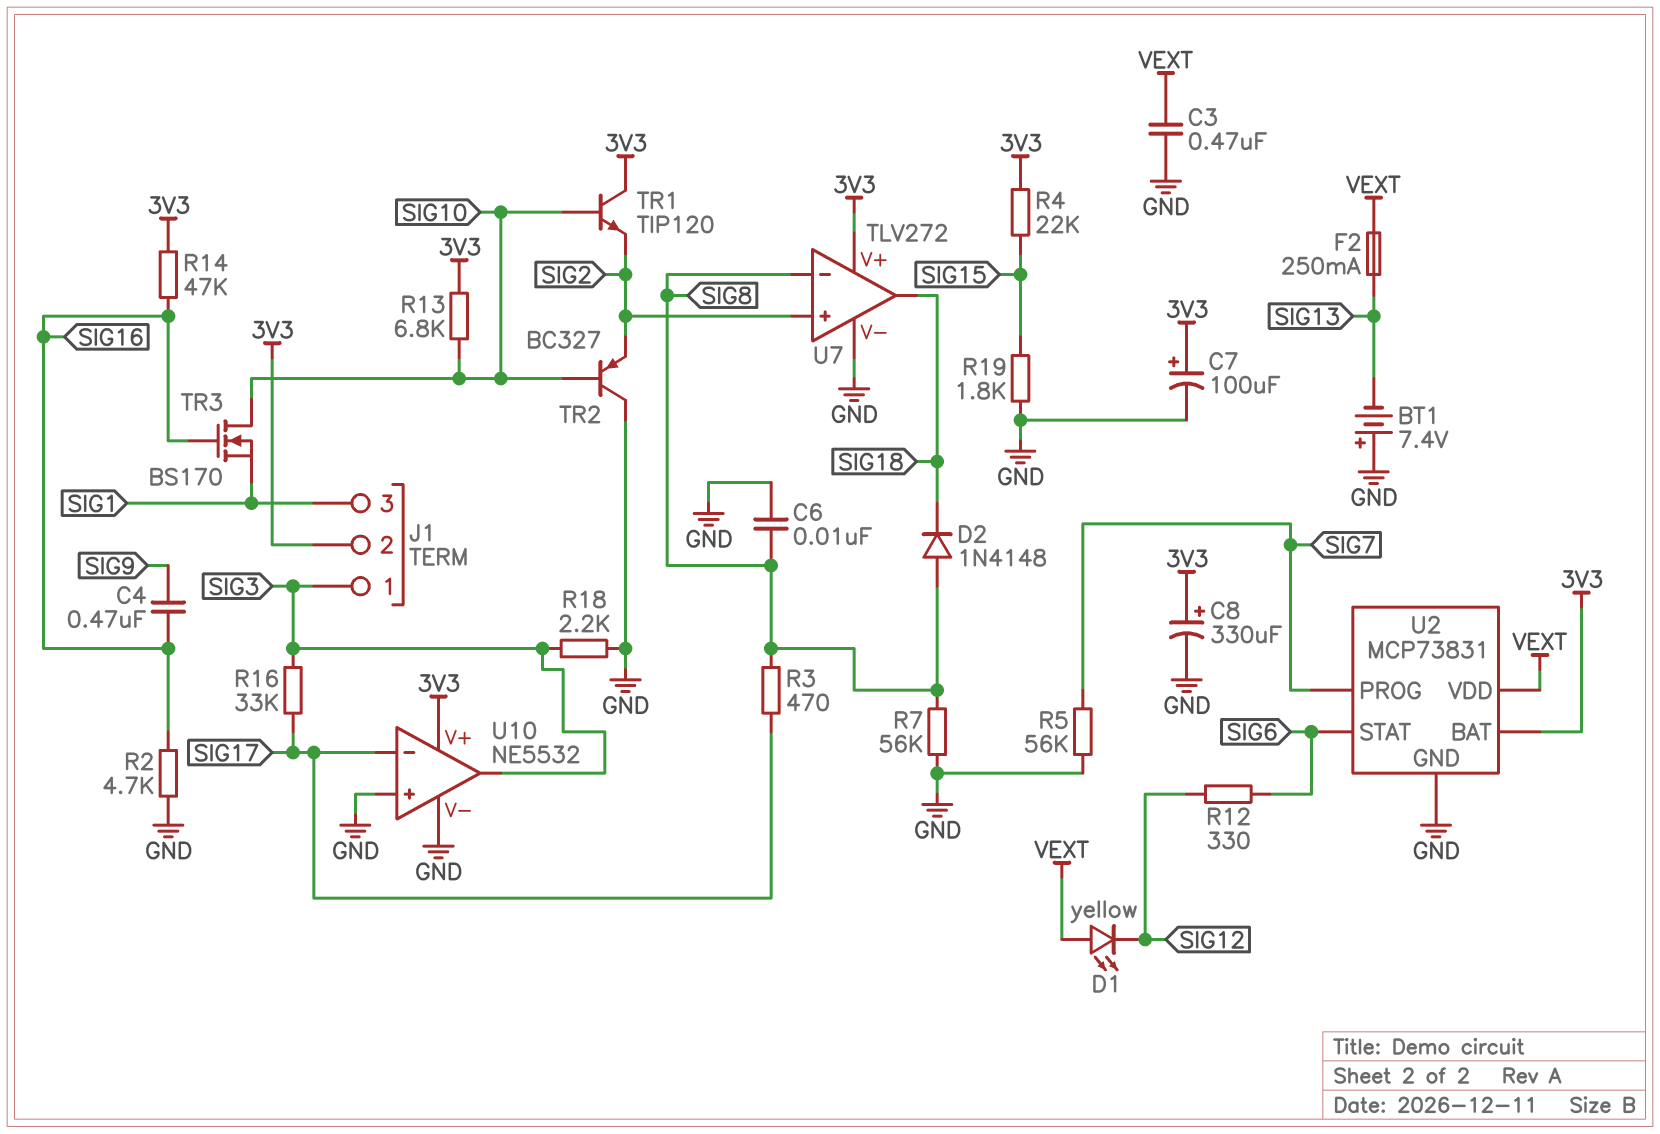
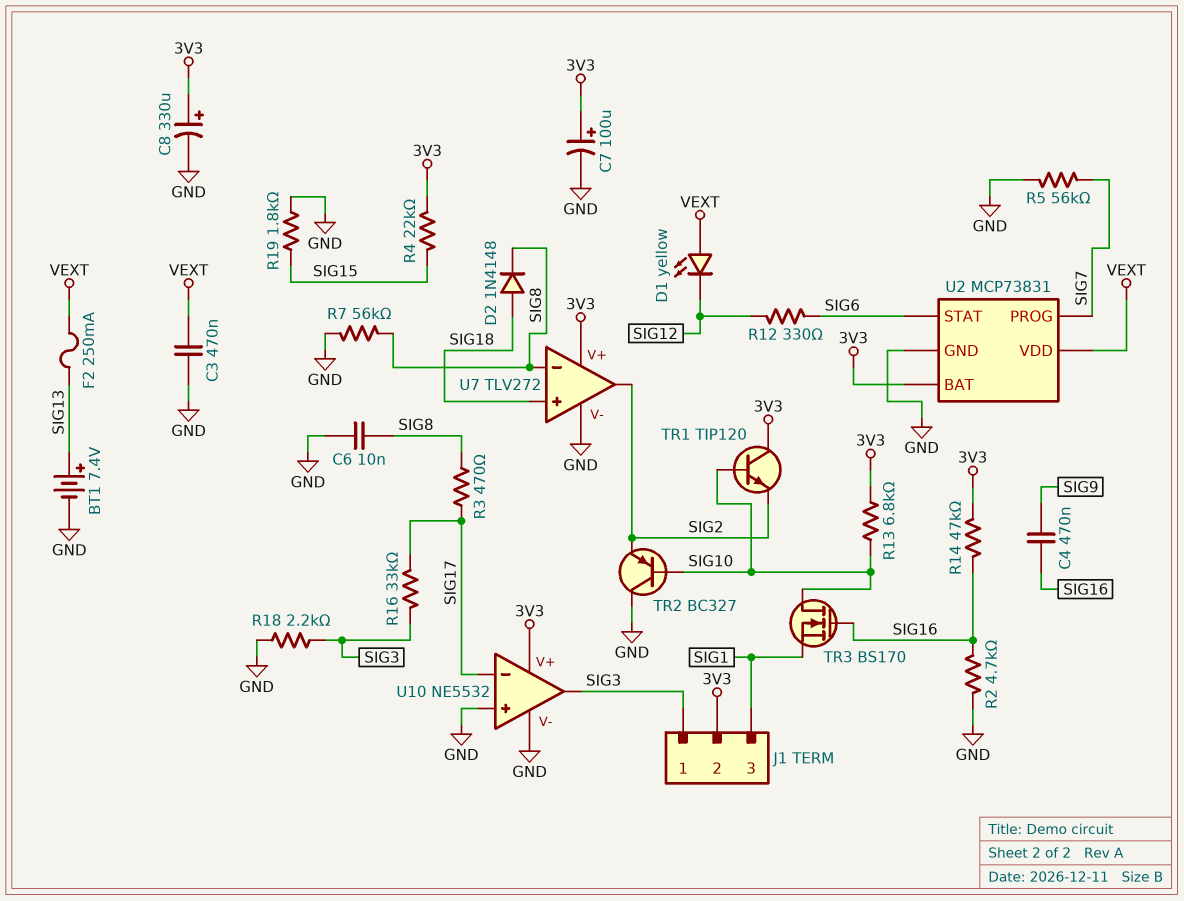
BT1: 7.4V (plus GND, minus SIG13) -> 7.4V (plus SIG13, minus GND)
D2: diode 1N4148 (A SIG8, K SIG18) -> diode 1N4148 (A SIG18, K SIG8)
U7 pin in+: SIG2 -> SIG18
U7 pin out: SIG18 -> SIG2

